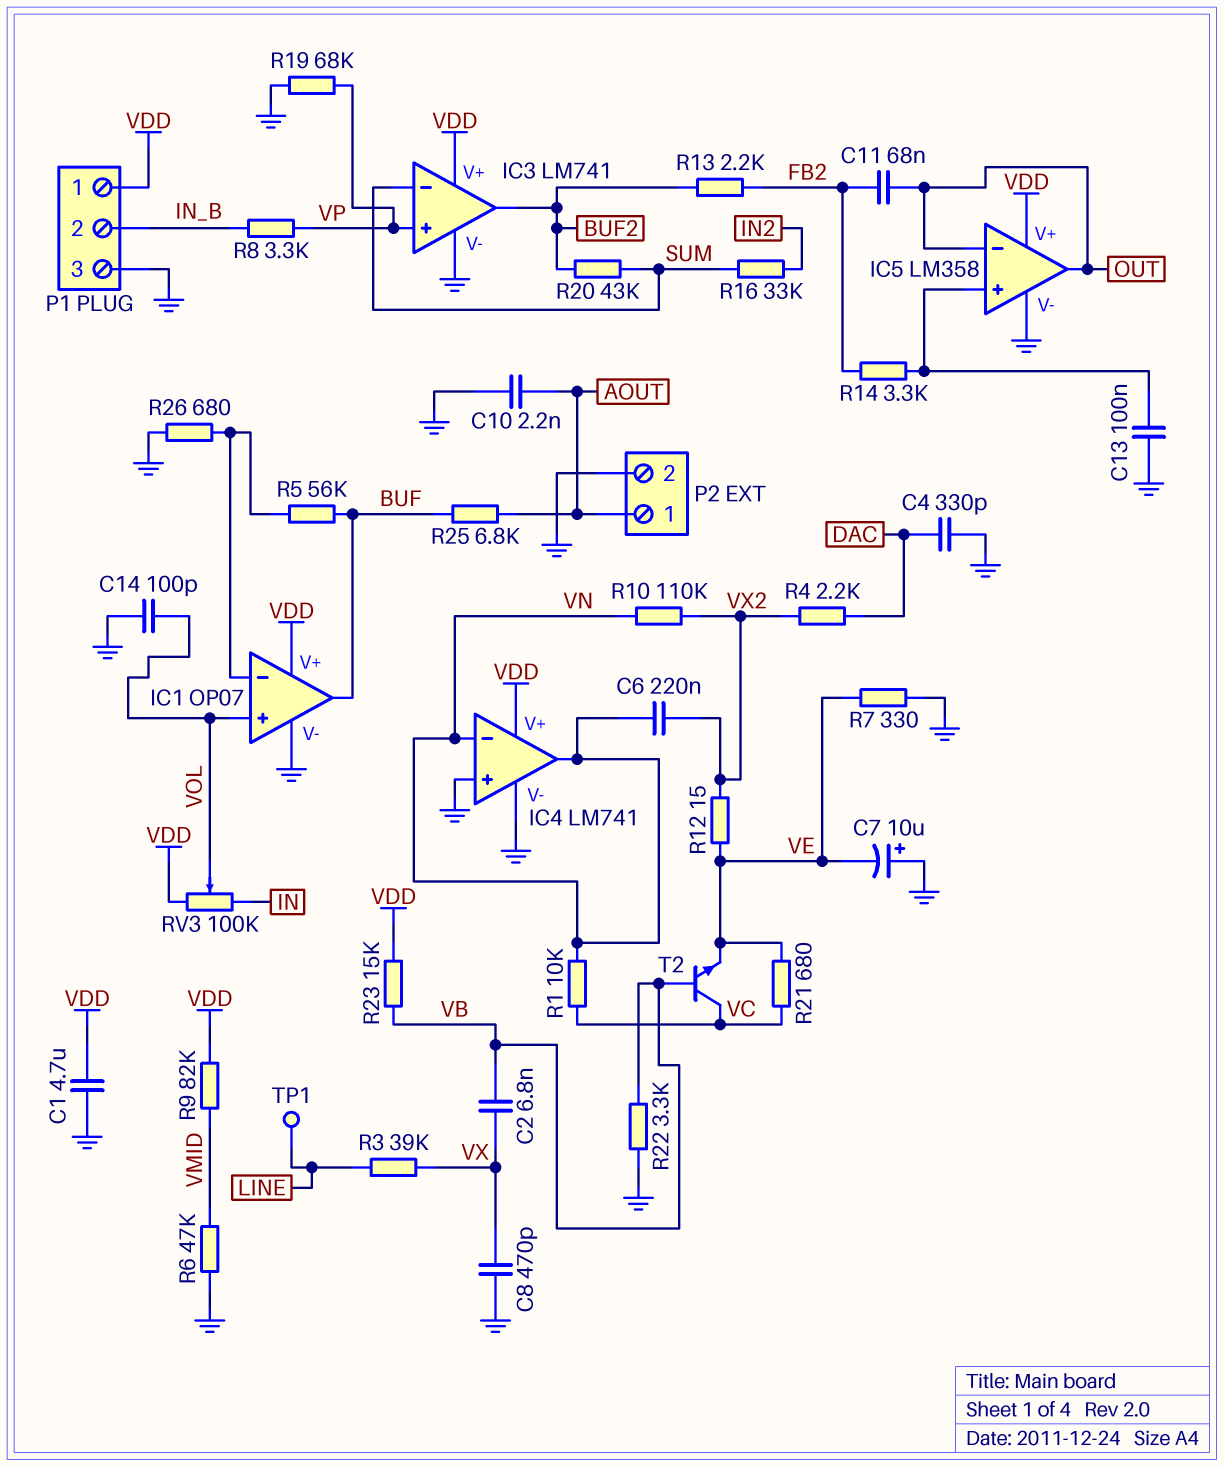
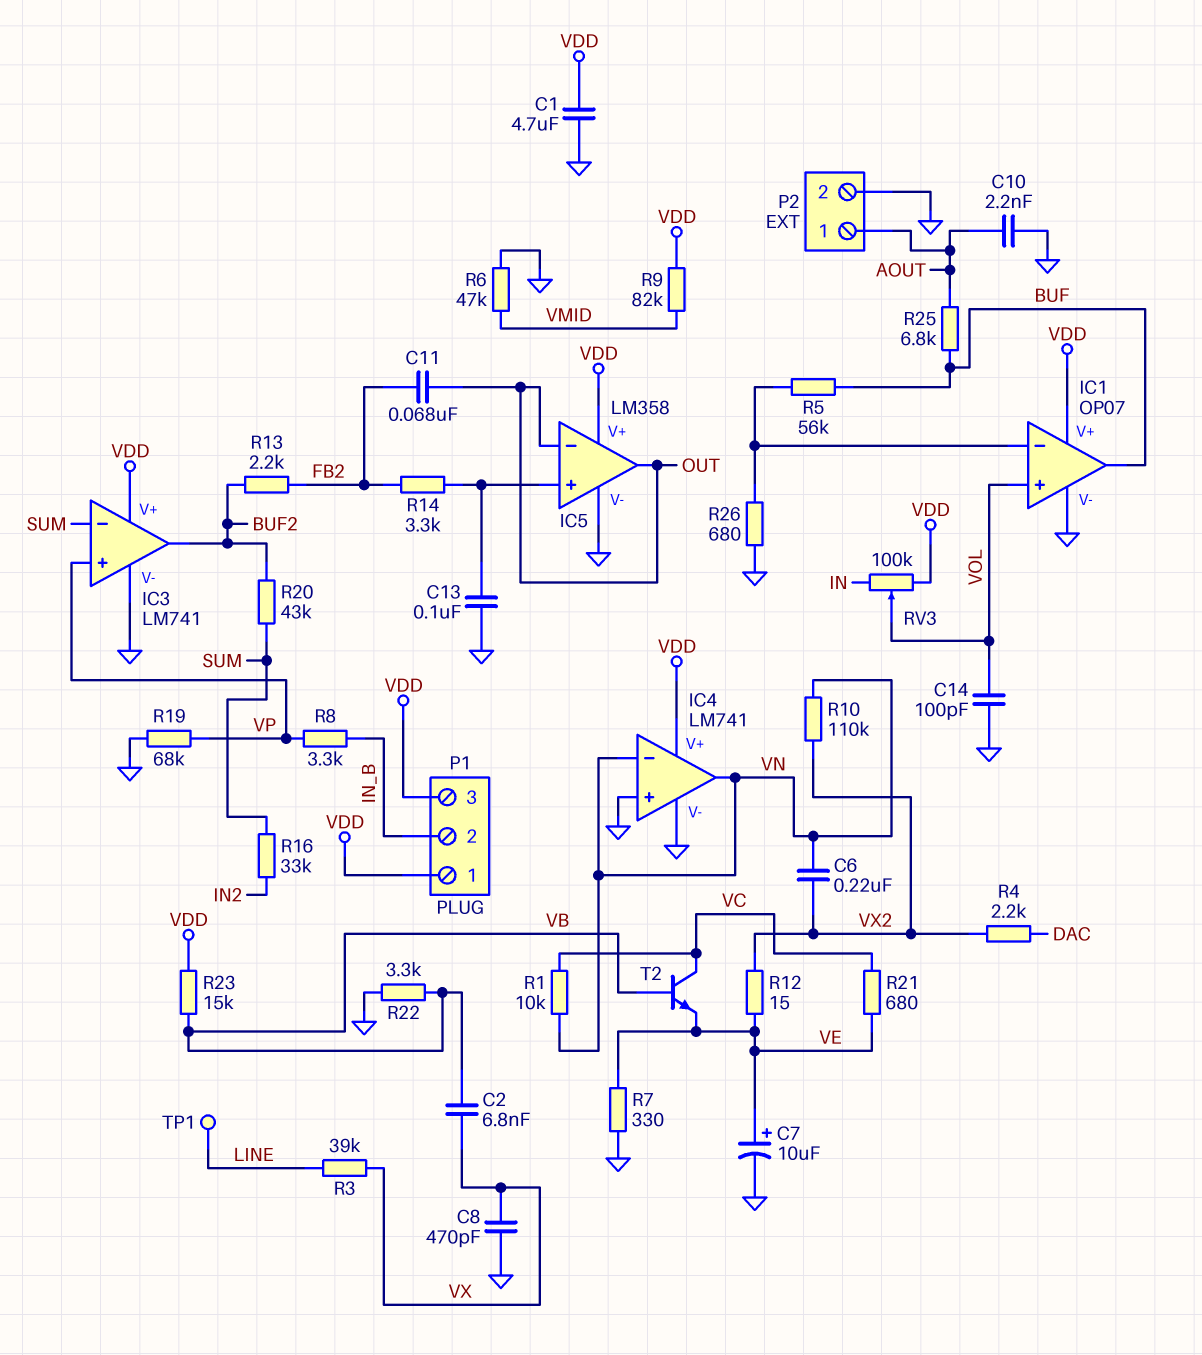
C4: 330pF (DAC, GND) -> none
C7: 10uF (plus GND, minus VE) -> 10uF (plus VE, minus GND)
P1 pin 3: GND -> VDD

